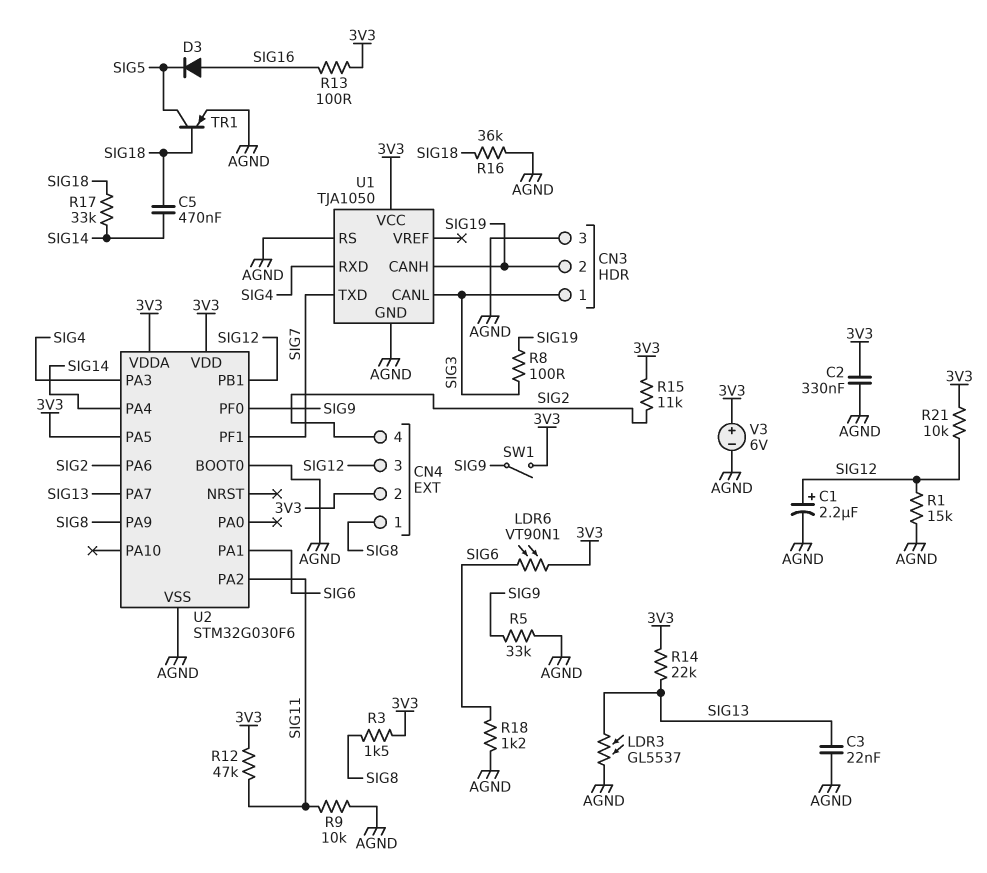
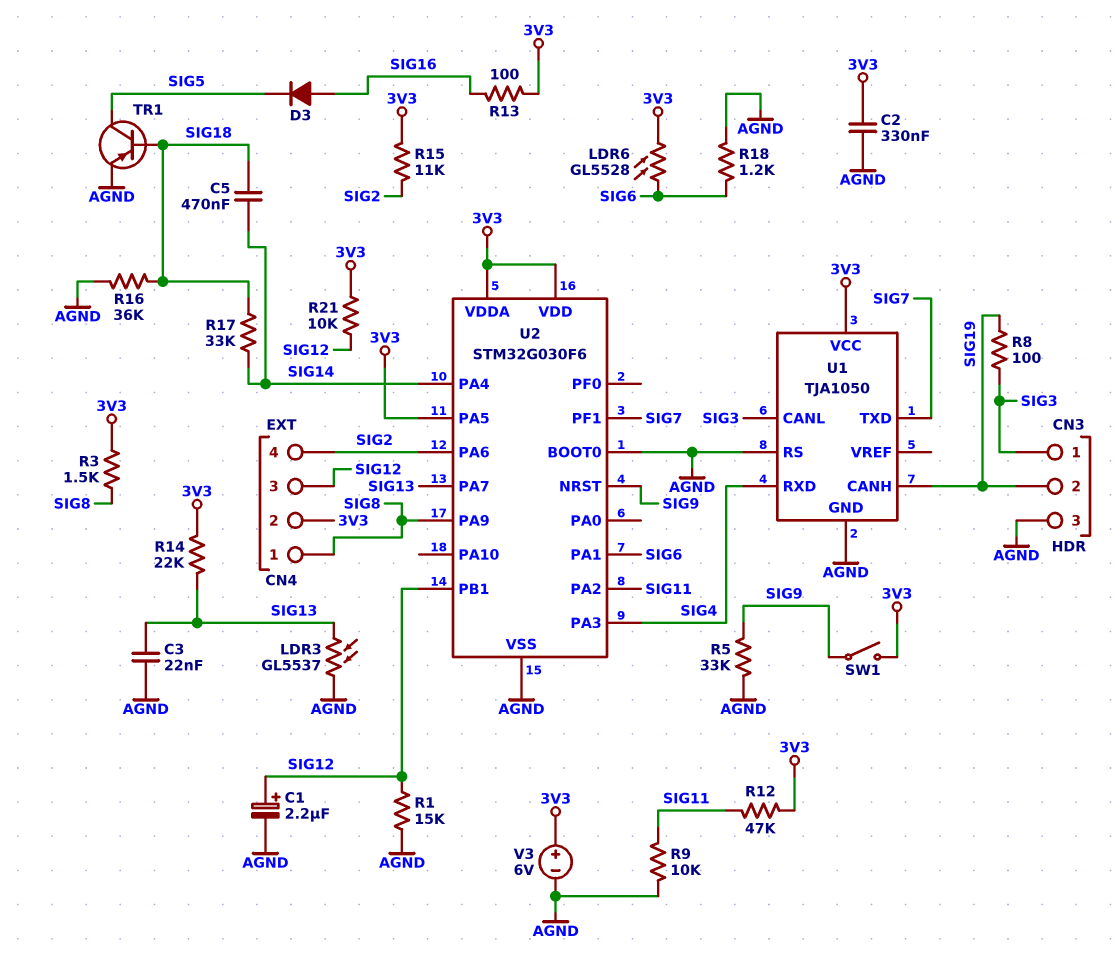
LDR6: VT90N1 (3V3, SIG6) -> GL5528 (3V3, SIG6)
U2 pin NRST: none -> SIG9
U2 pin PF0: SIG9 -> none

